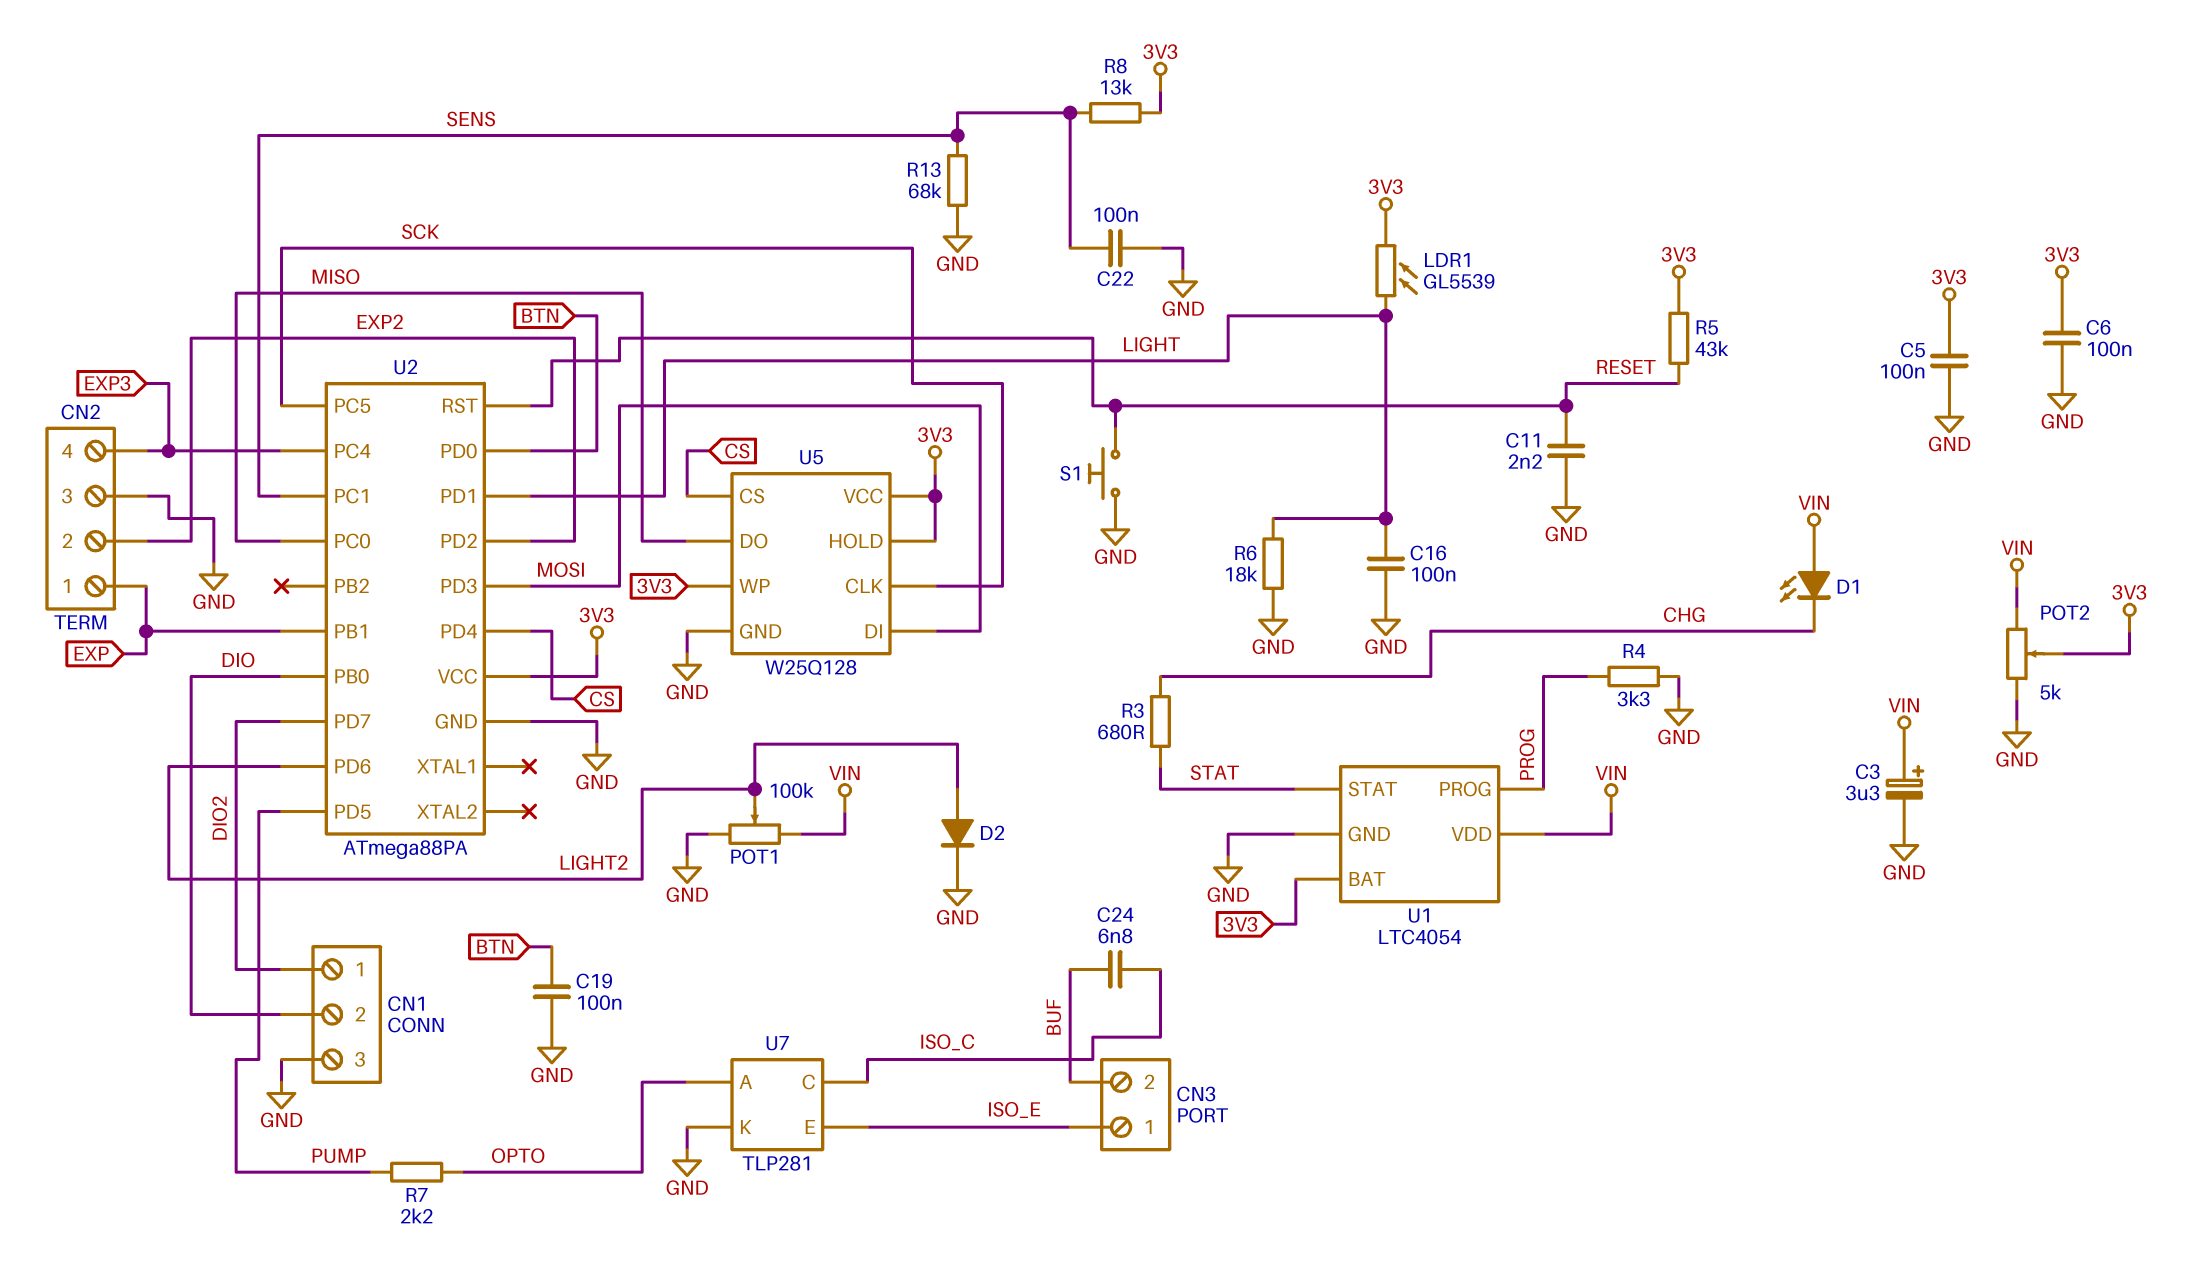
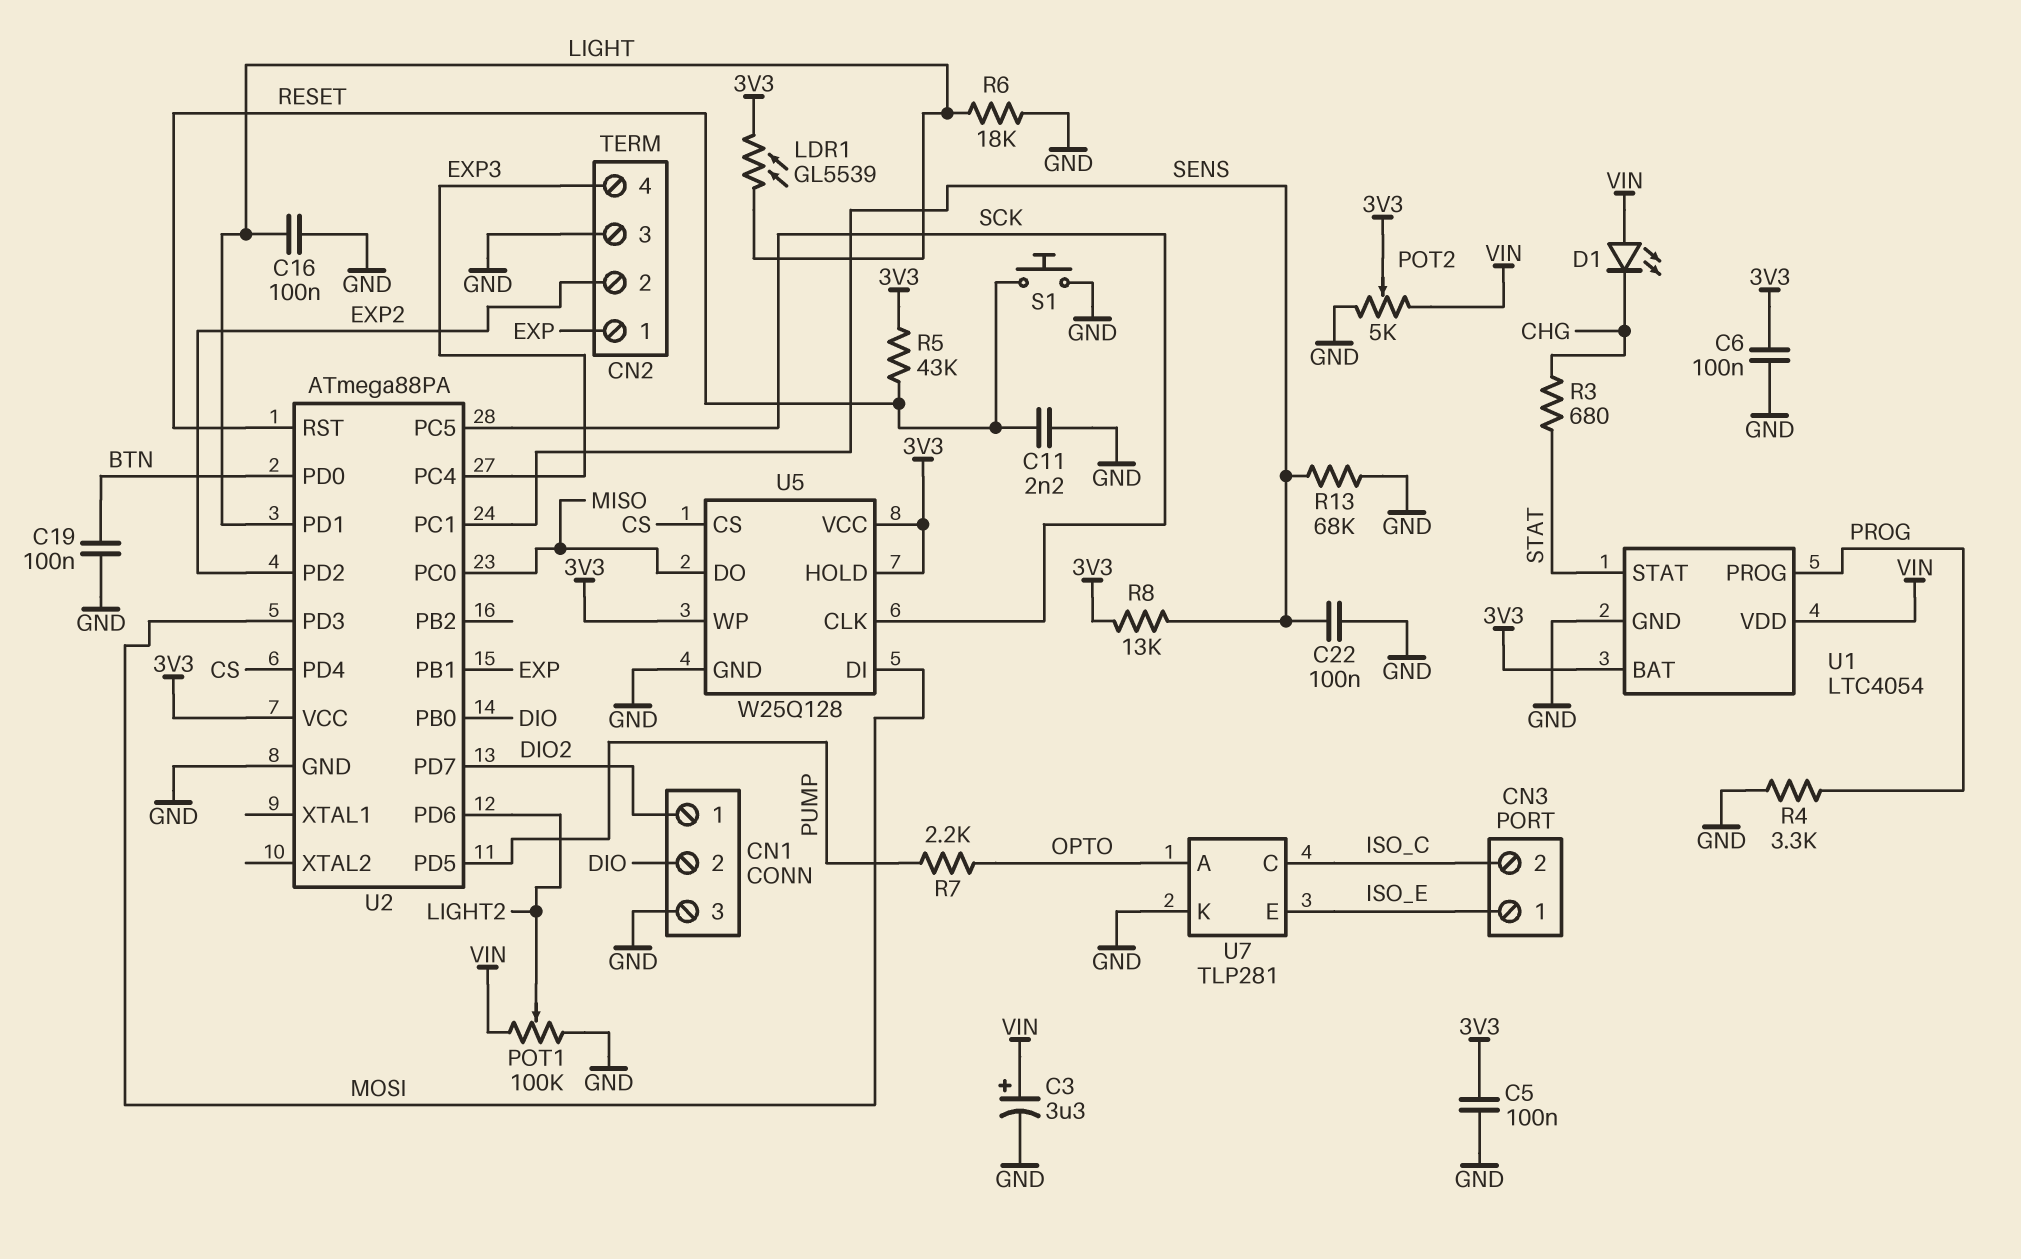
C24: 6.8nF (BUF, ISO_C) -> none
CN3 pin 2: BUF -> ISO_C
D2: diode (A LIGHT2, K GND) -> none

